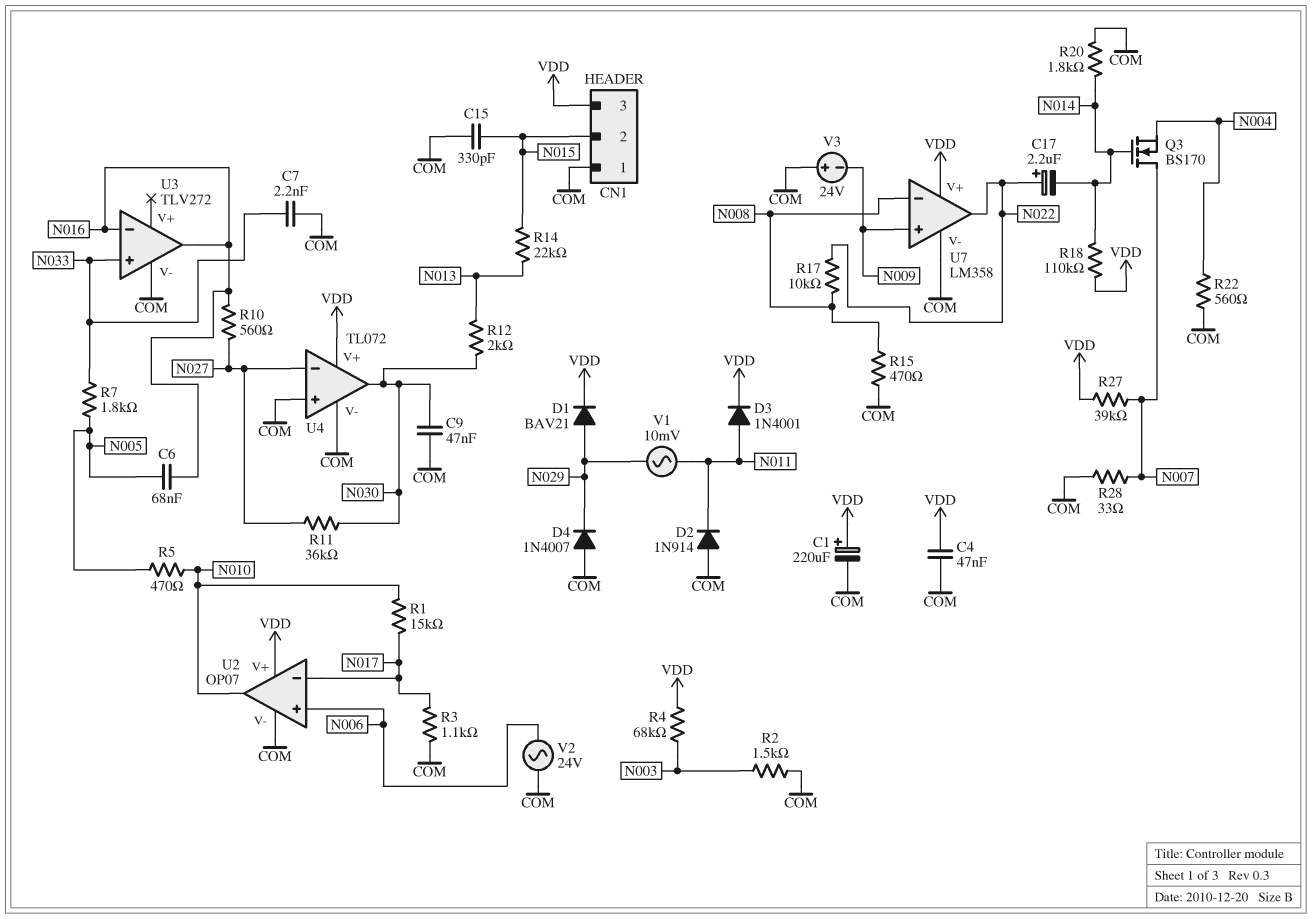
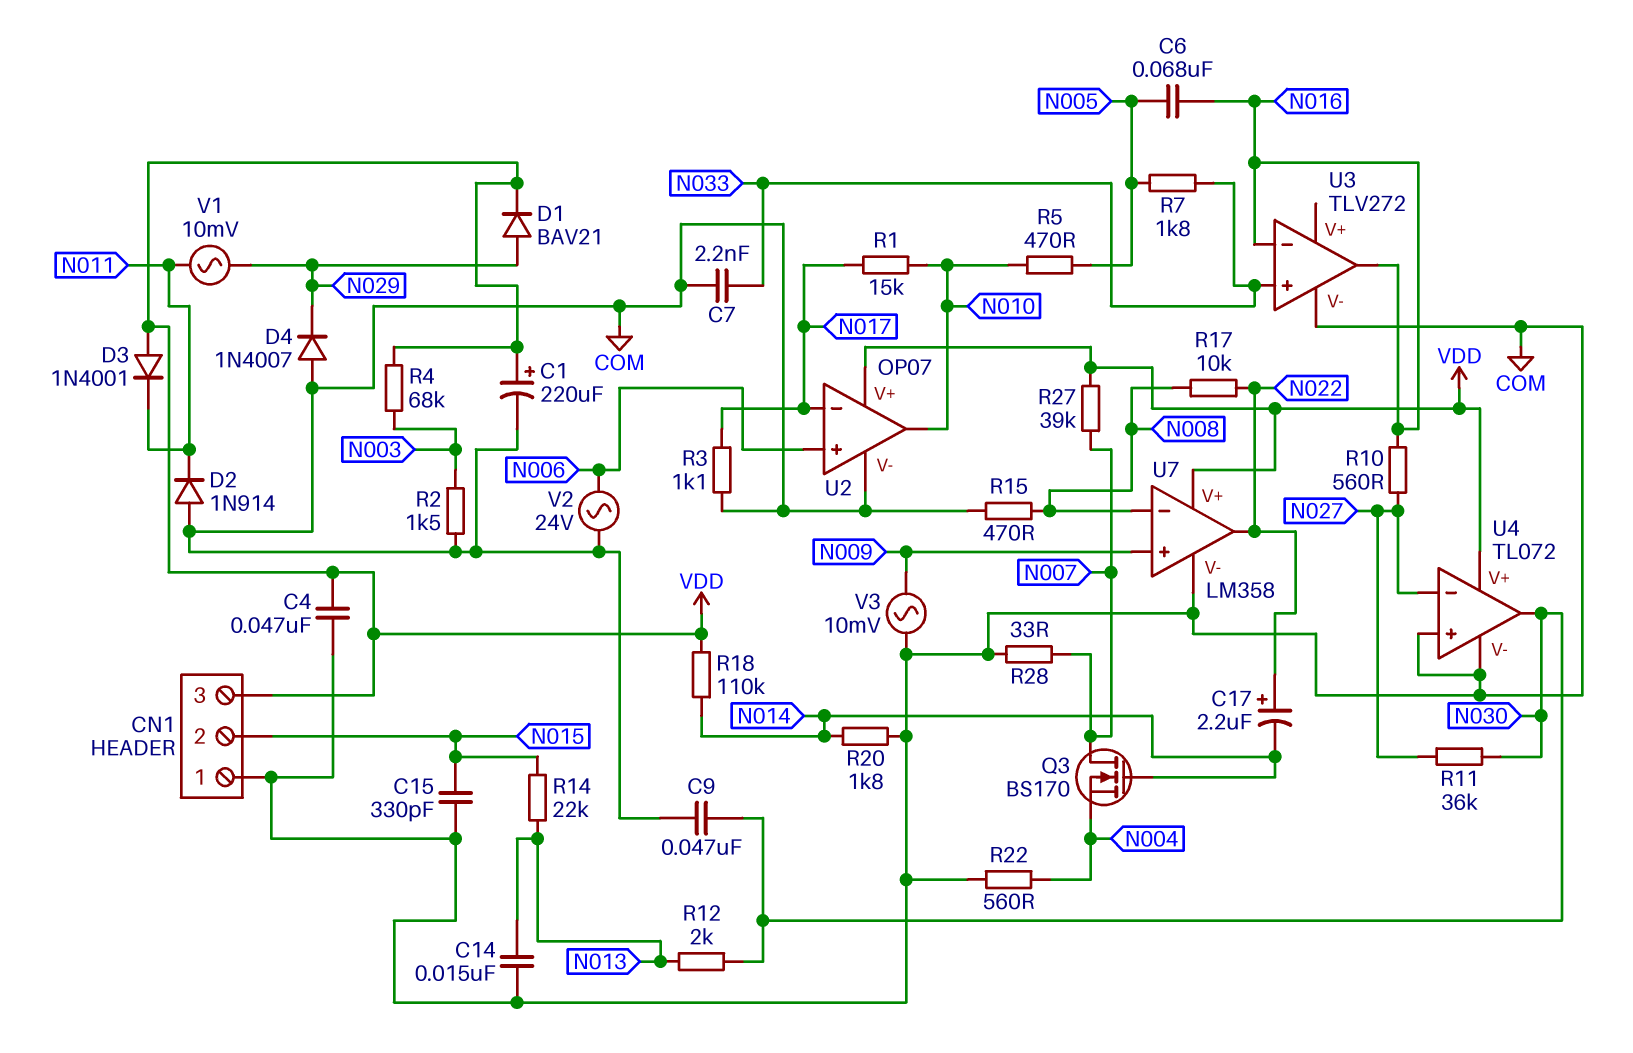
C14: none -> 15nF (COM, N013)
D3: diode 1N4001 (A N011, K VDD) -> diode 1N4001 (A VDD, K N011)
V3: 24V (plus COM, minus N009) -> AC 10mV (COM, N009)

